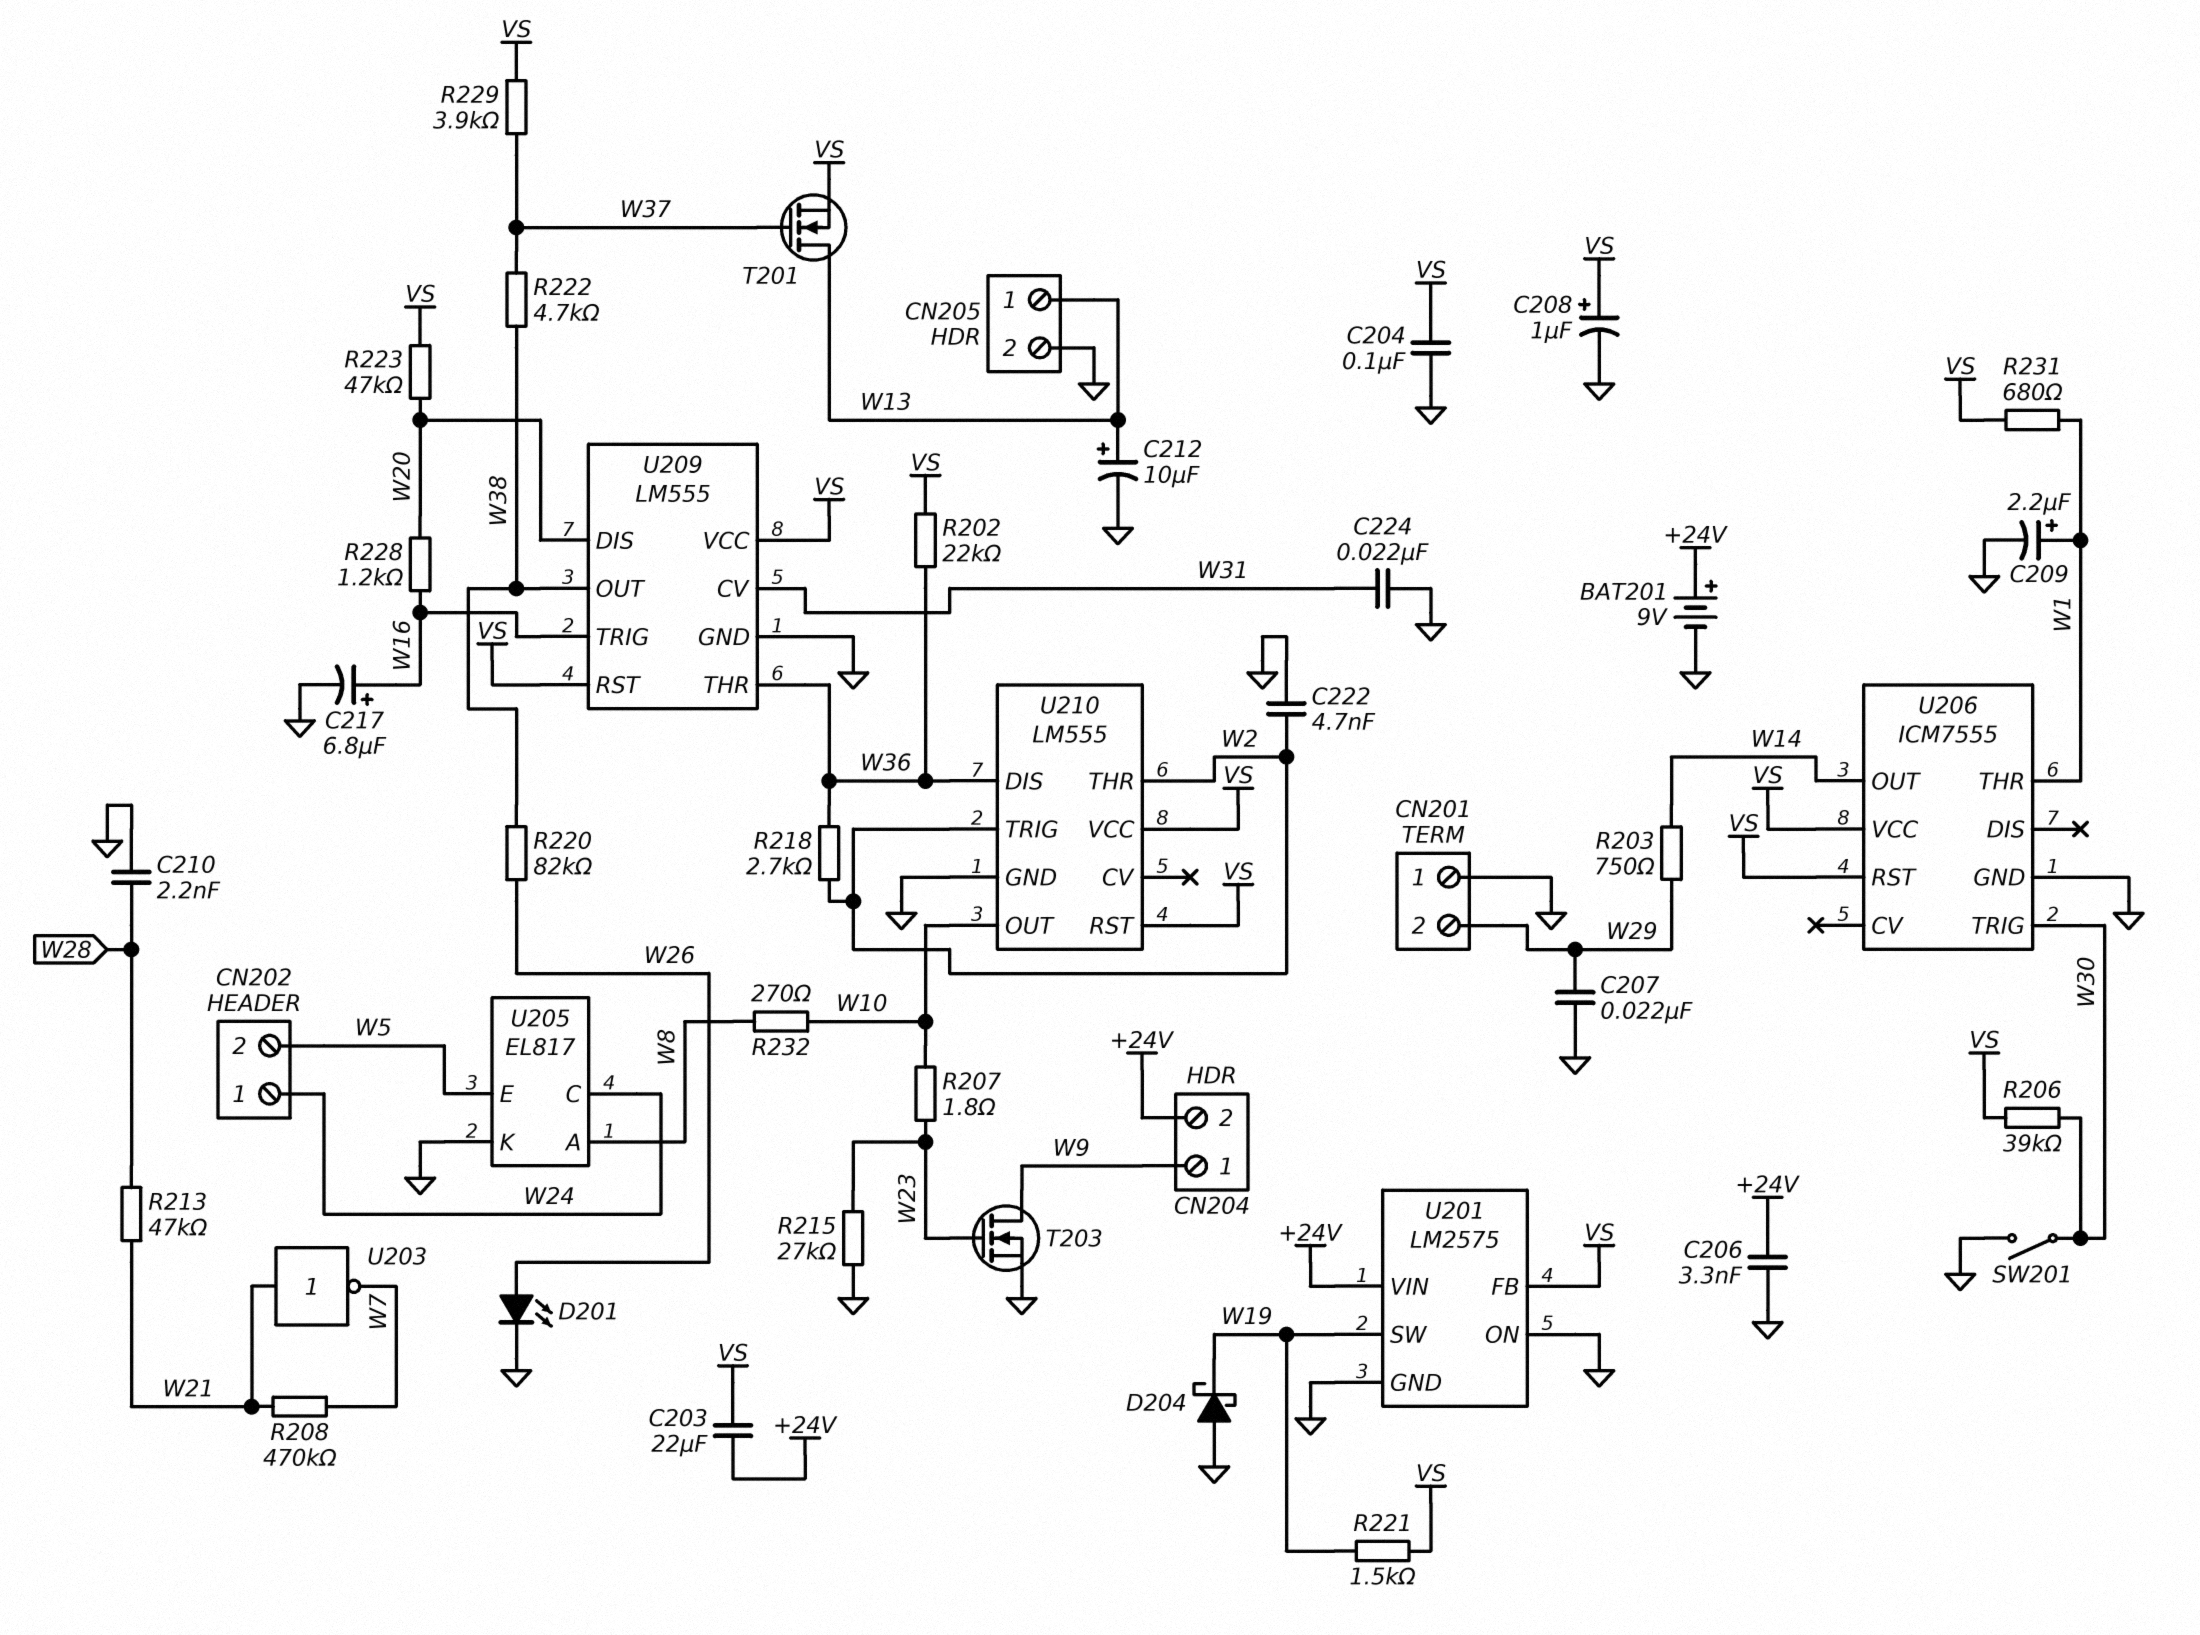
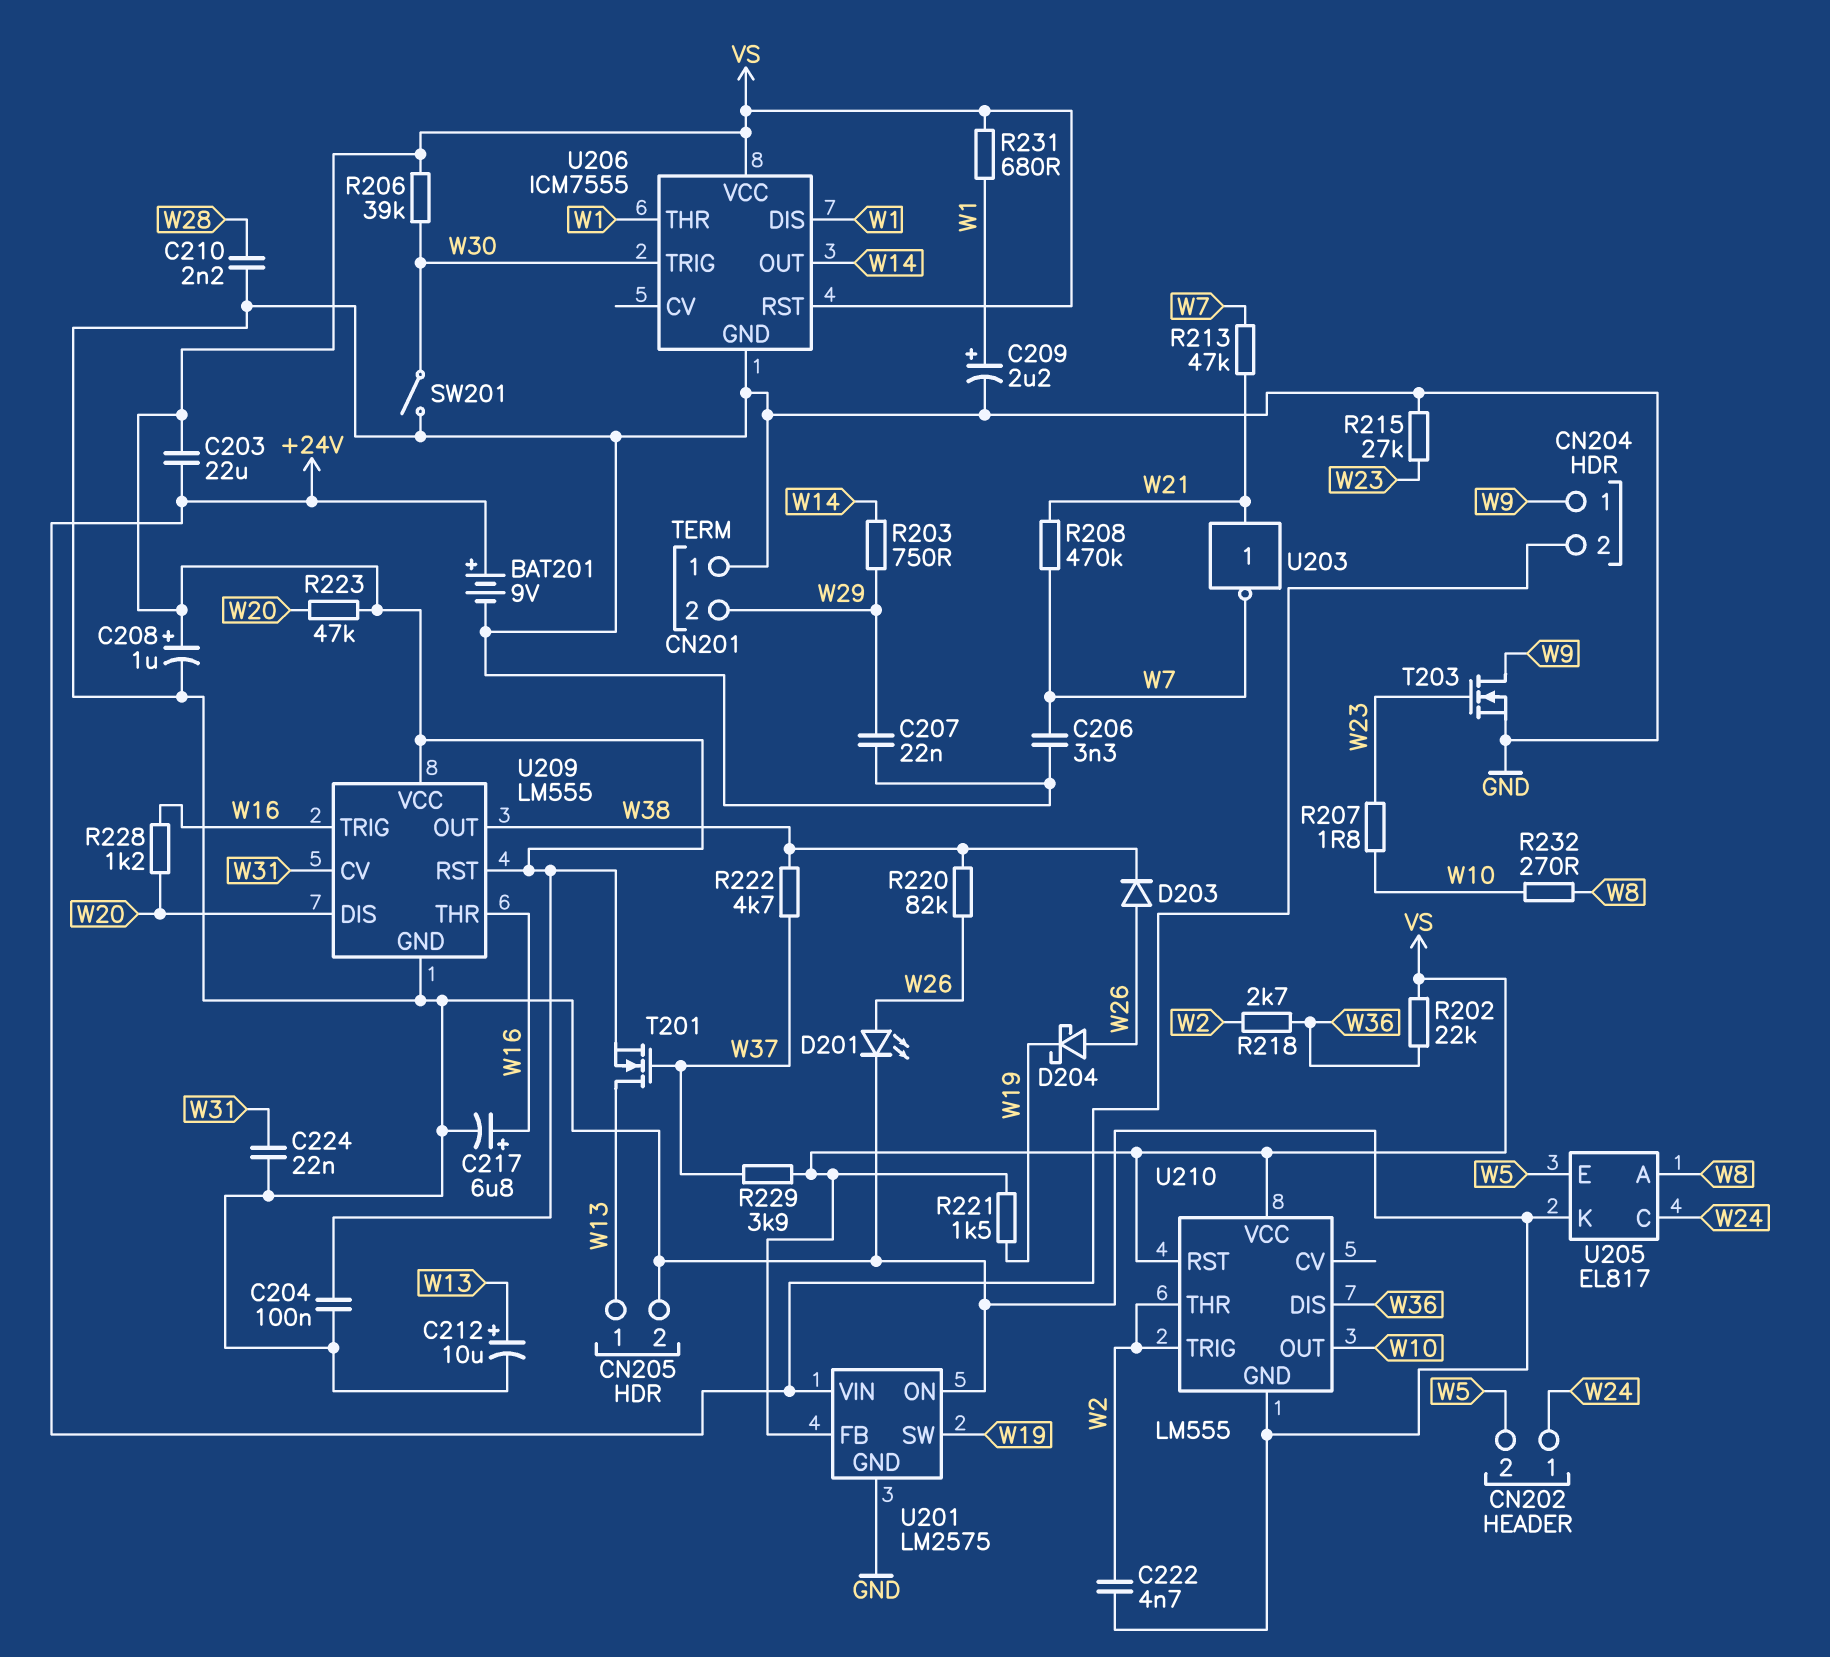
C206: 3.3nF (+24V, GND) -> 3.3nF (GND, W7)
D203: none -> diode (A W26, K W38)
D204: schottky (A GND, K W19) -> schottky (A W26, K W19)
R213: 47k (W21, W28) -> 47k (W7, W21)
U206 pin DIS: none -> W1
U209 pin THR: W36 -> W16

